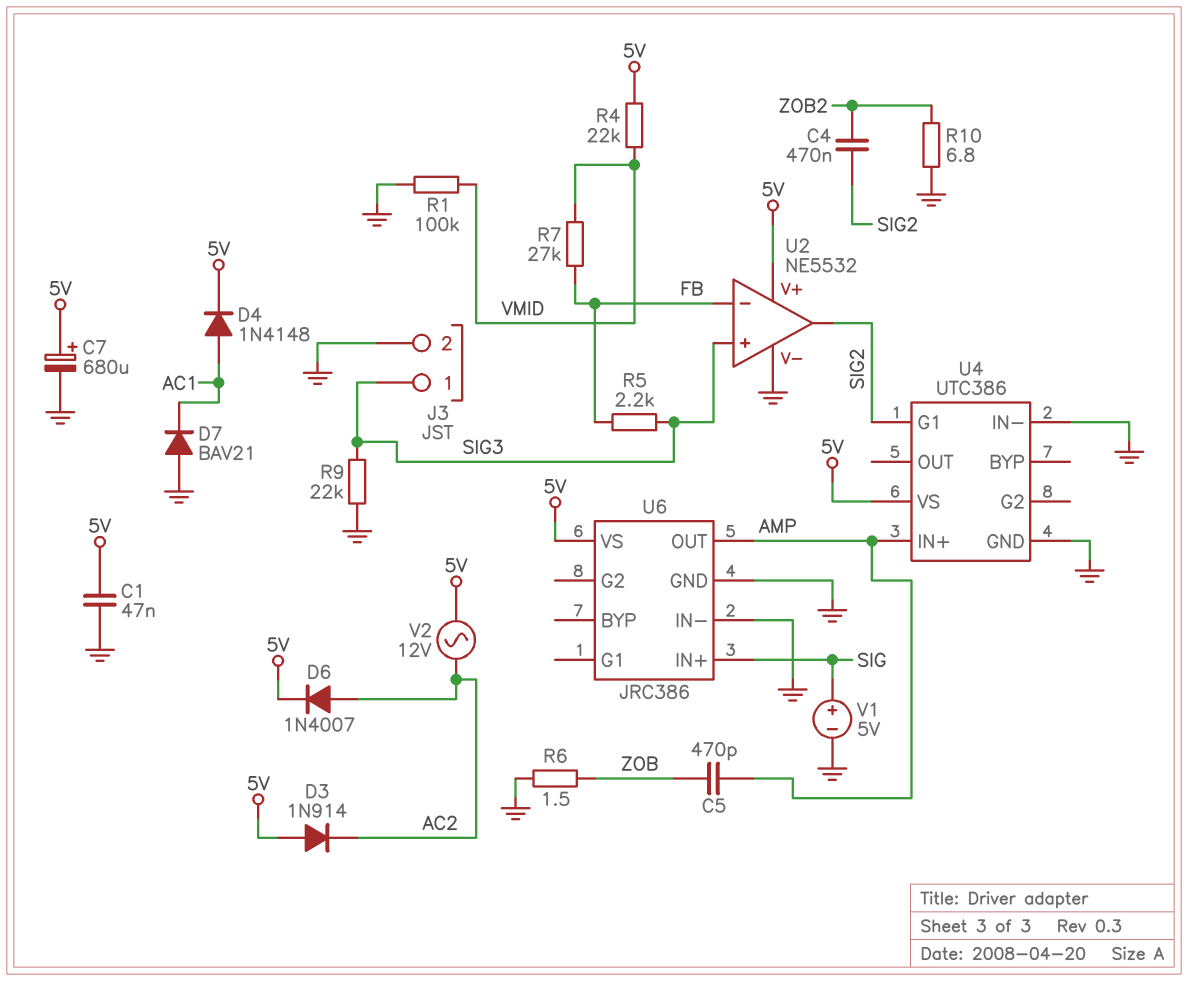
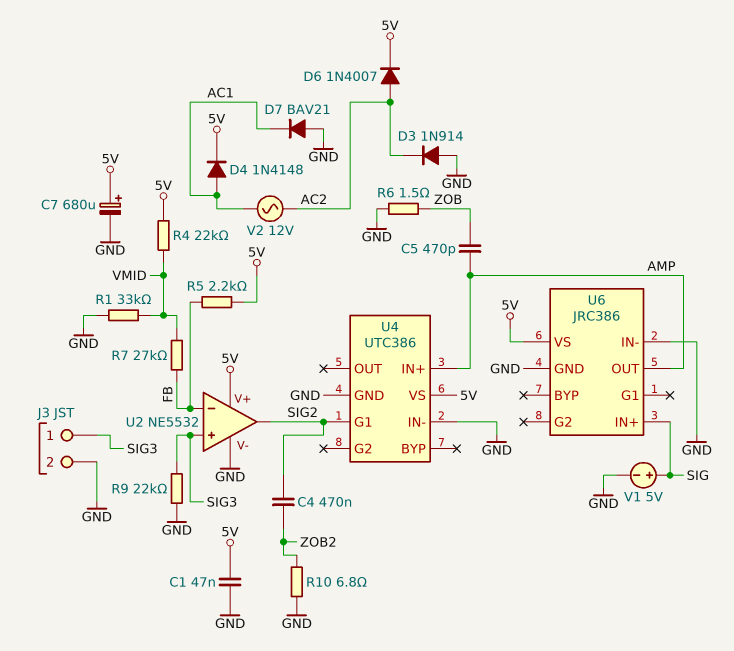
D3: diode 1N914 (A 5V, K AC2) -> diode 1N914 (A GND, K AC2)
R1: 100k (GND, VMID) -> 33k (GND, VMID)
R5: 2.2k (FB, SIG3) -> 2.2k (5V, FB)
V2: AC 12V (5V, AC2) -> AC 12V (AC1, AC2)

